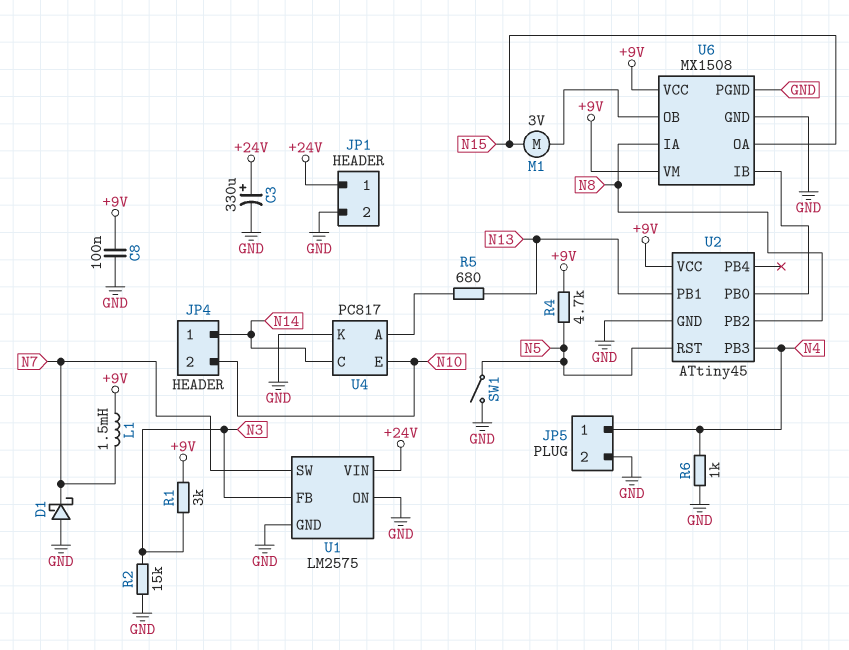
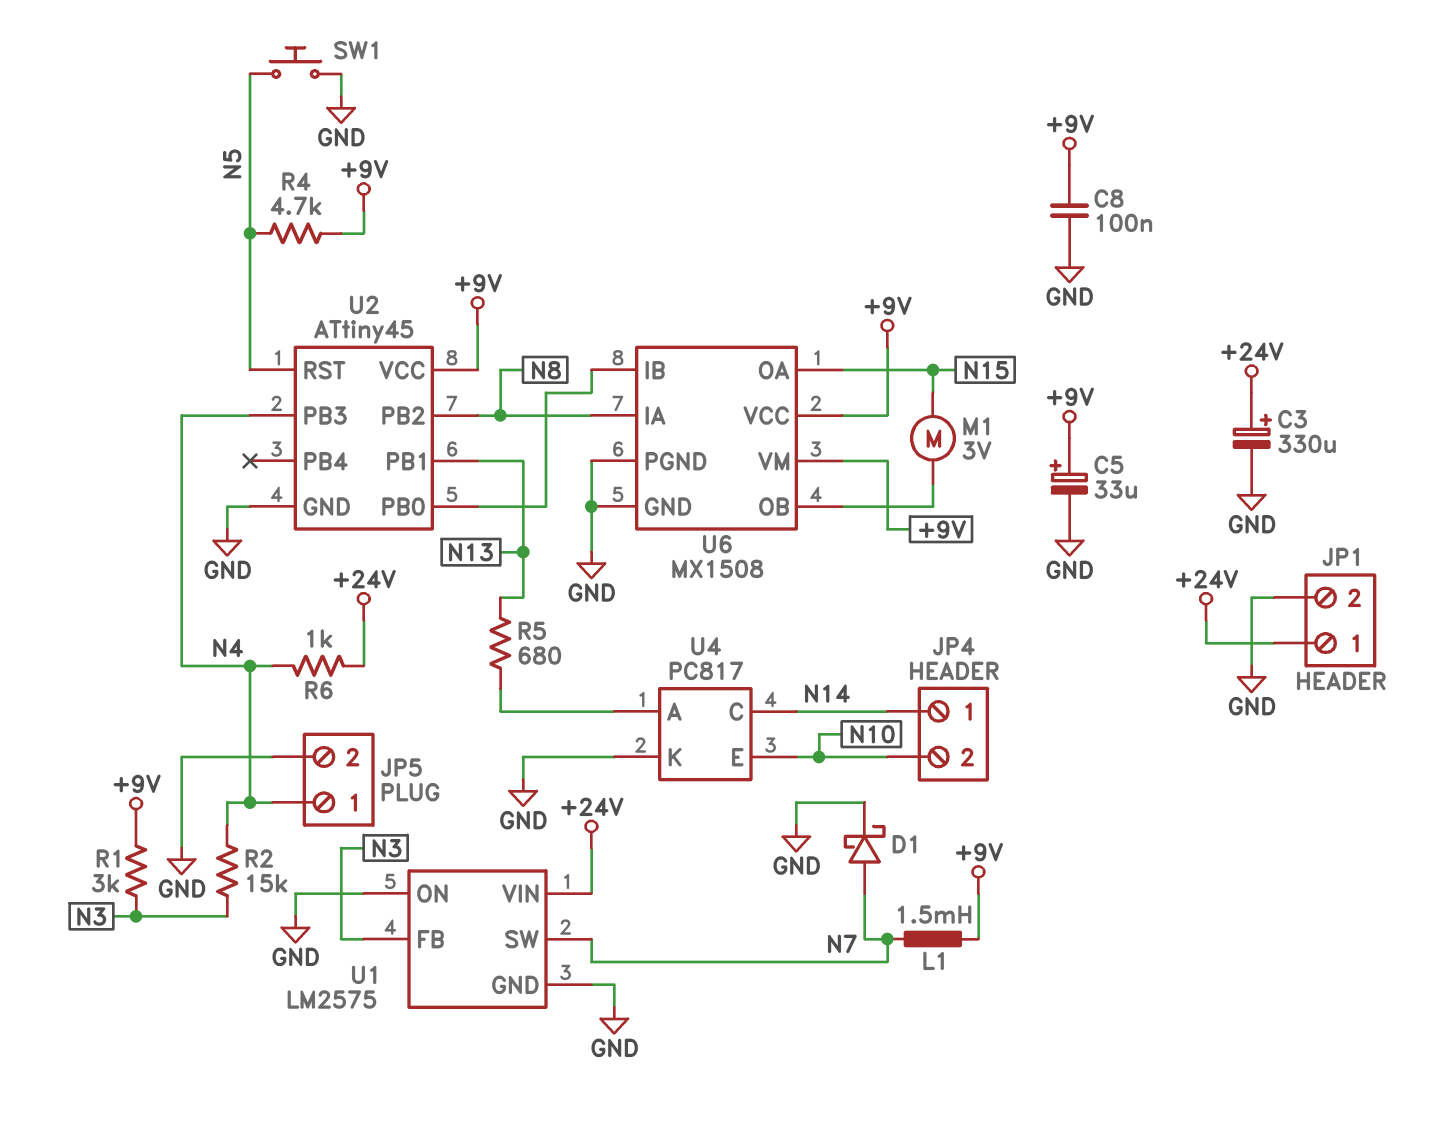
C5: none -> 33uF (plus +9V, minus GND)
D1: schottky (A GND, K N7) -> schottky (A N7, K GND)
R2: 15k (GND, N3) -> 15k (N3, N4)
R6: 1k (GND, N4) -> 1k (+24V, N4)
SW1: switch (GND, N5) -> button (GND, N5)

